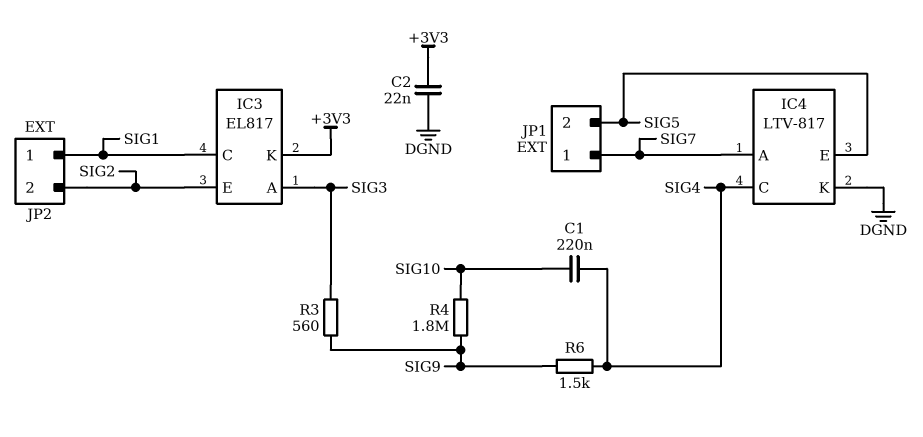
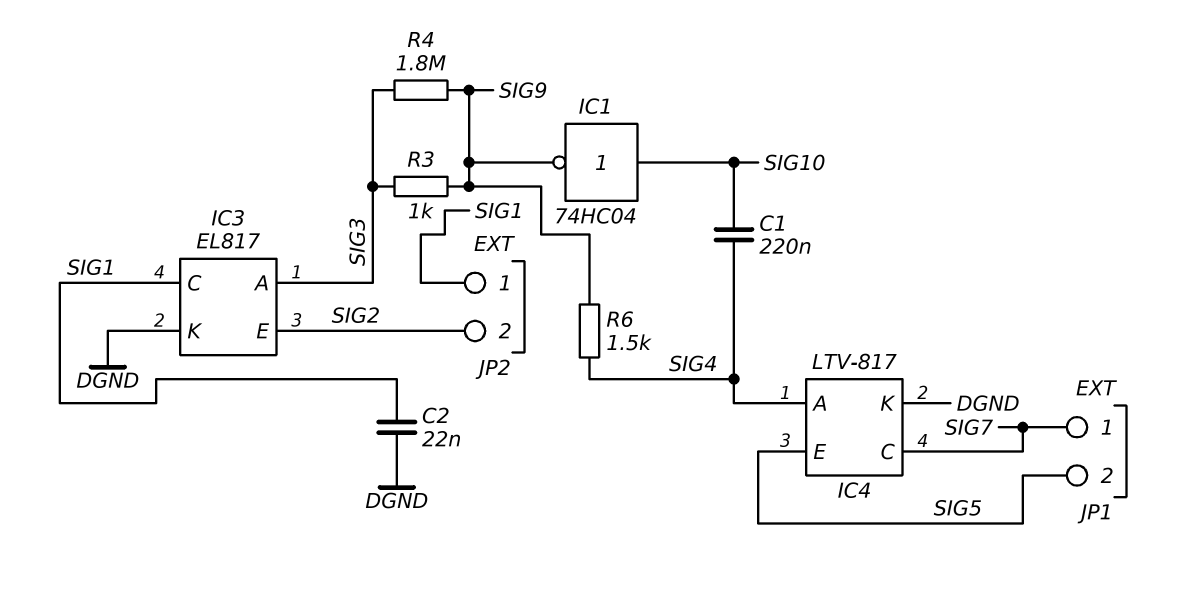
C2: 22nF (+3V3, DGND) -> 22nF (DGND, SIG1)
IC1: none -> NOT 74HC04 (in SIG10, out SIG9)
IC3 pin K: +3V3 -> DGND
IC4 pin A: SIG7 -> SIG4
IC4 pin C: SIG4 -> SIG7
R3: 560 (SIG3, SIG9) -> 1k (SIG3, SIG9)
R4: 1.8M (SIG9, SIG10) -> 1.8M (SIG3, SIG9)

